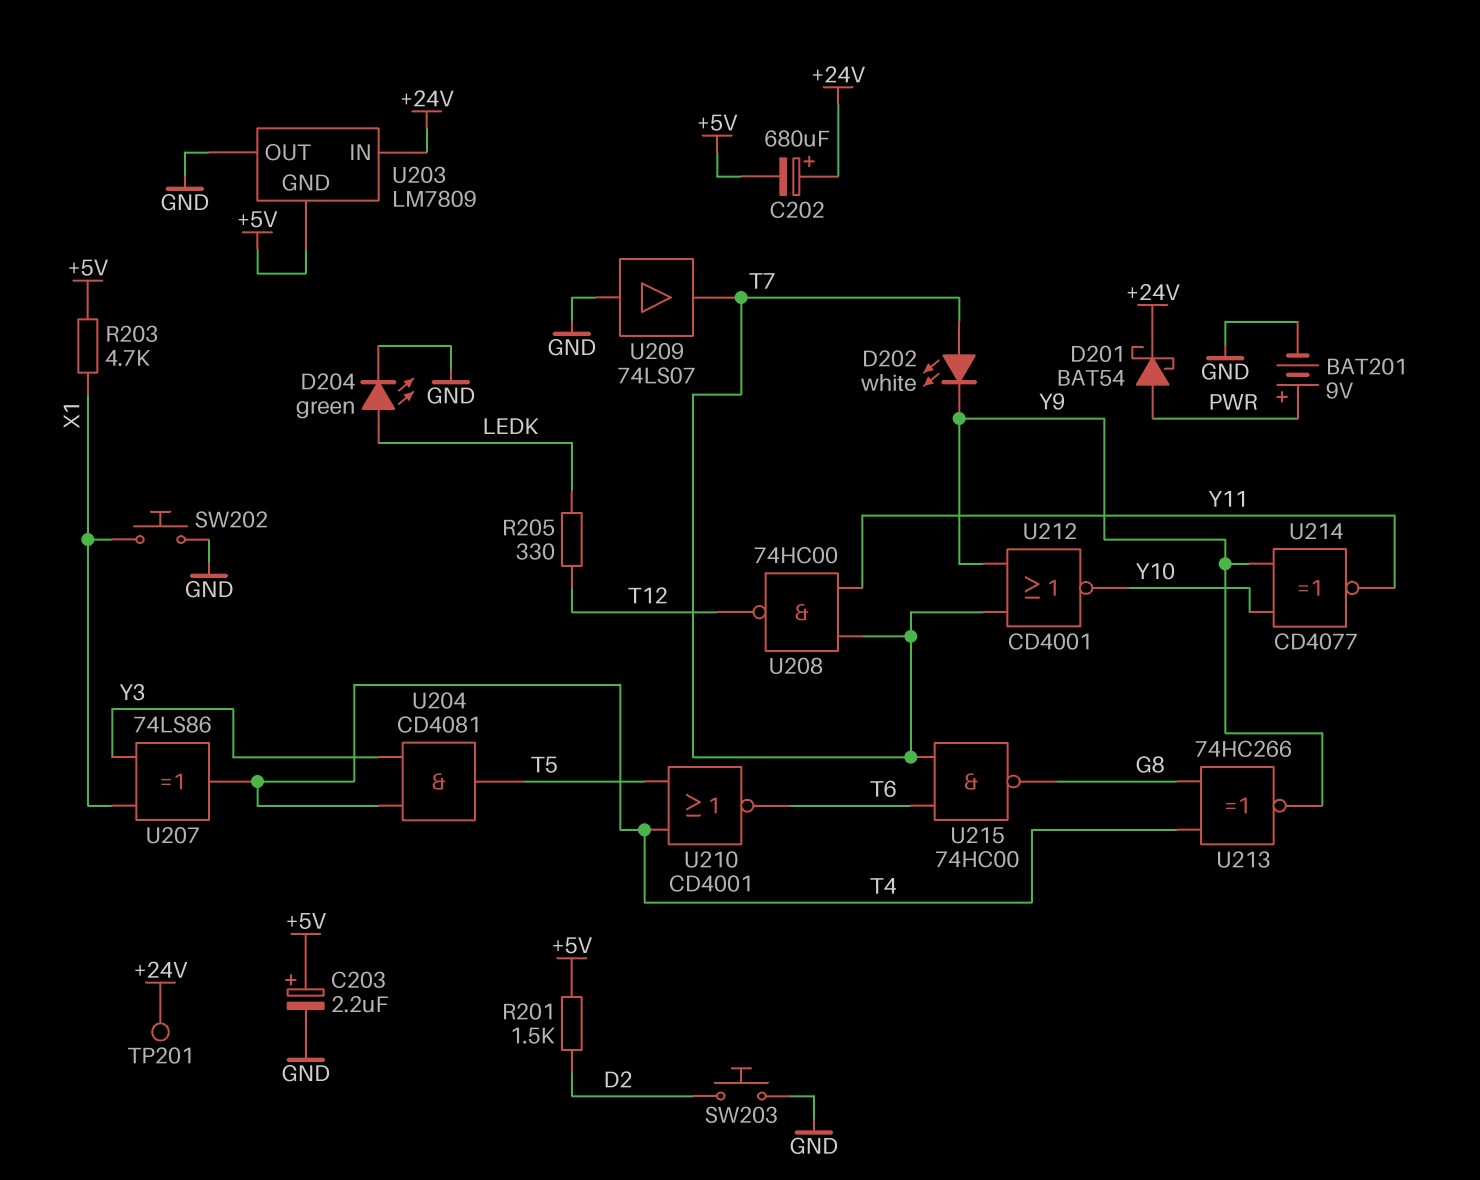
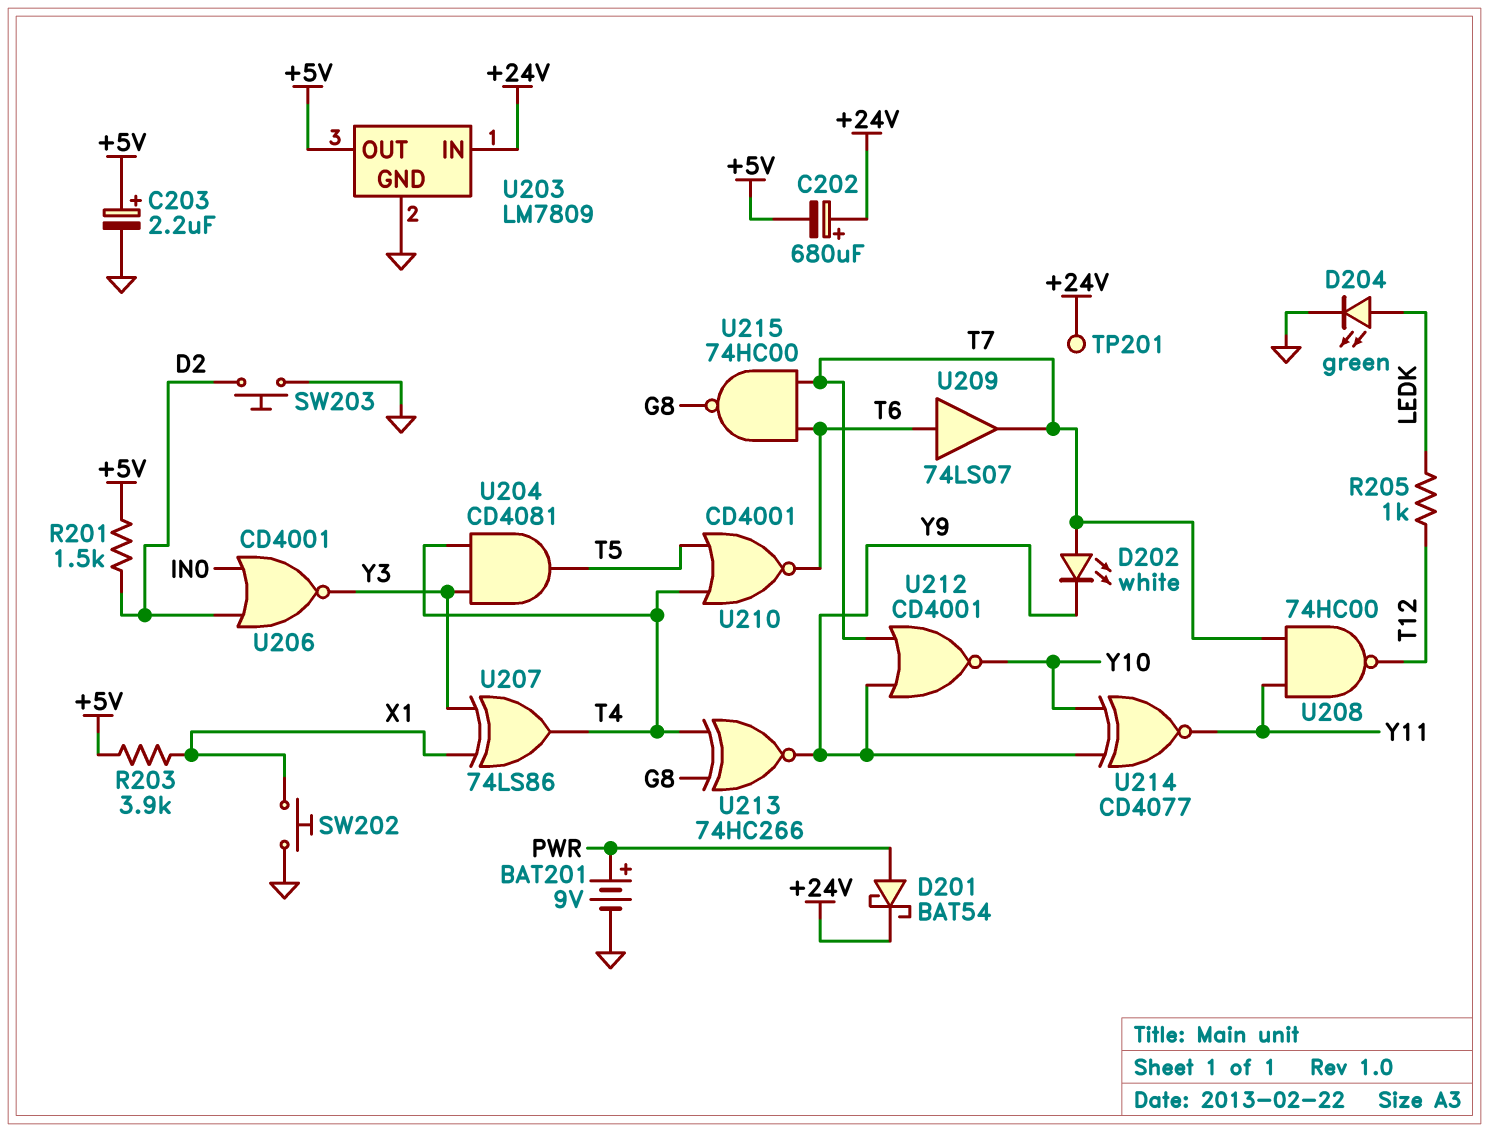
R203: 4.7k (+5V, X1) -> 3.9k (+5V, X1)
R205: 330 (LEDK, T12) -> 1k (LEDK, T12)
U203 pin GND: +5V -> GND
U203 pin OUT: GND -> +5V
U206: none -> NOR CD4001 (in D2, in IN0, out Y3)
U209: buffer 74LS07 (in GND, out T7) -> buffer 74LS07 (in T6, out T7)

